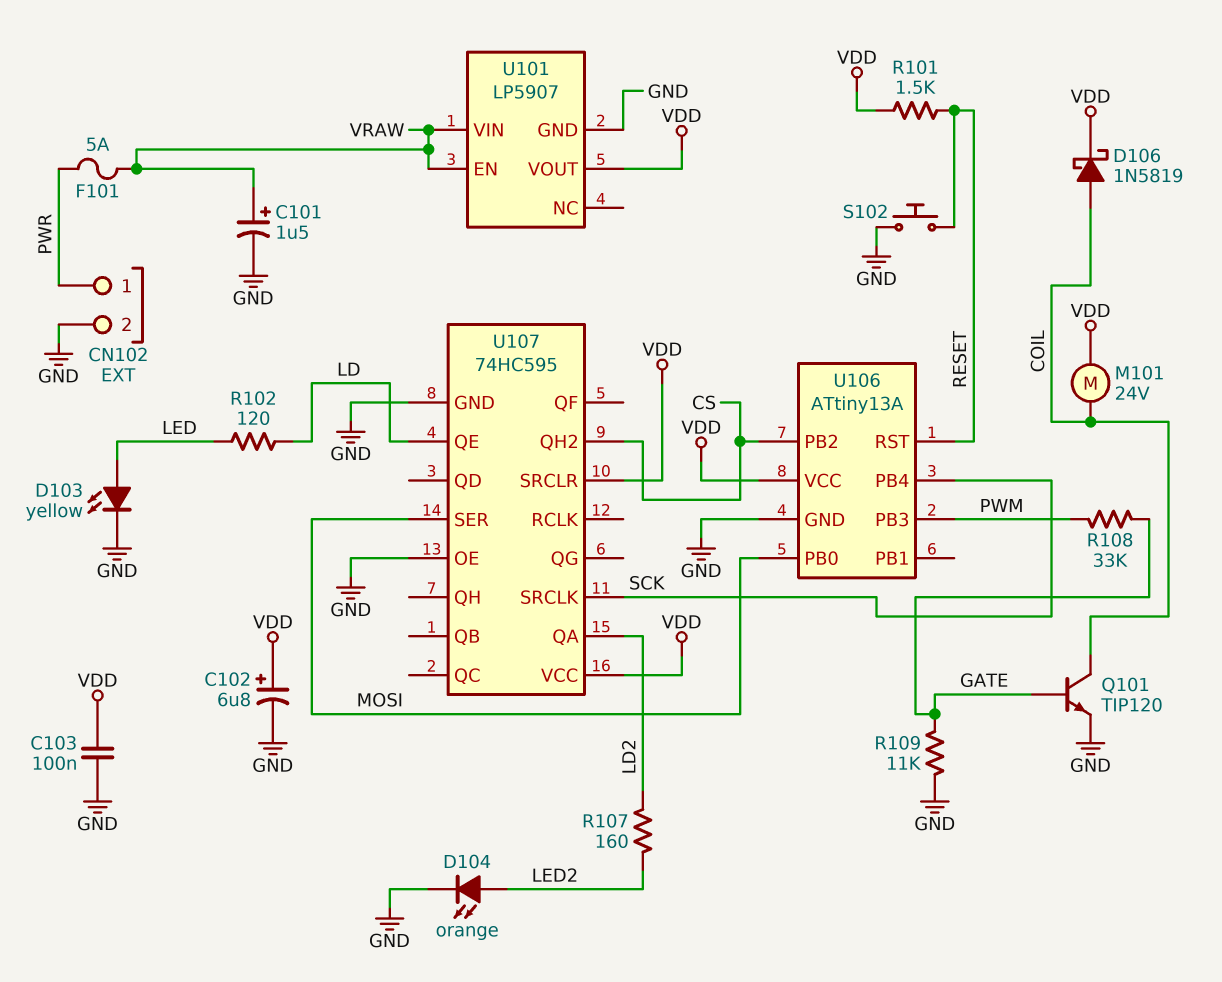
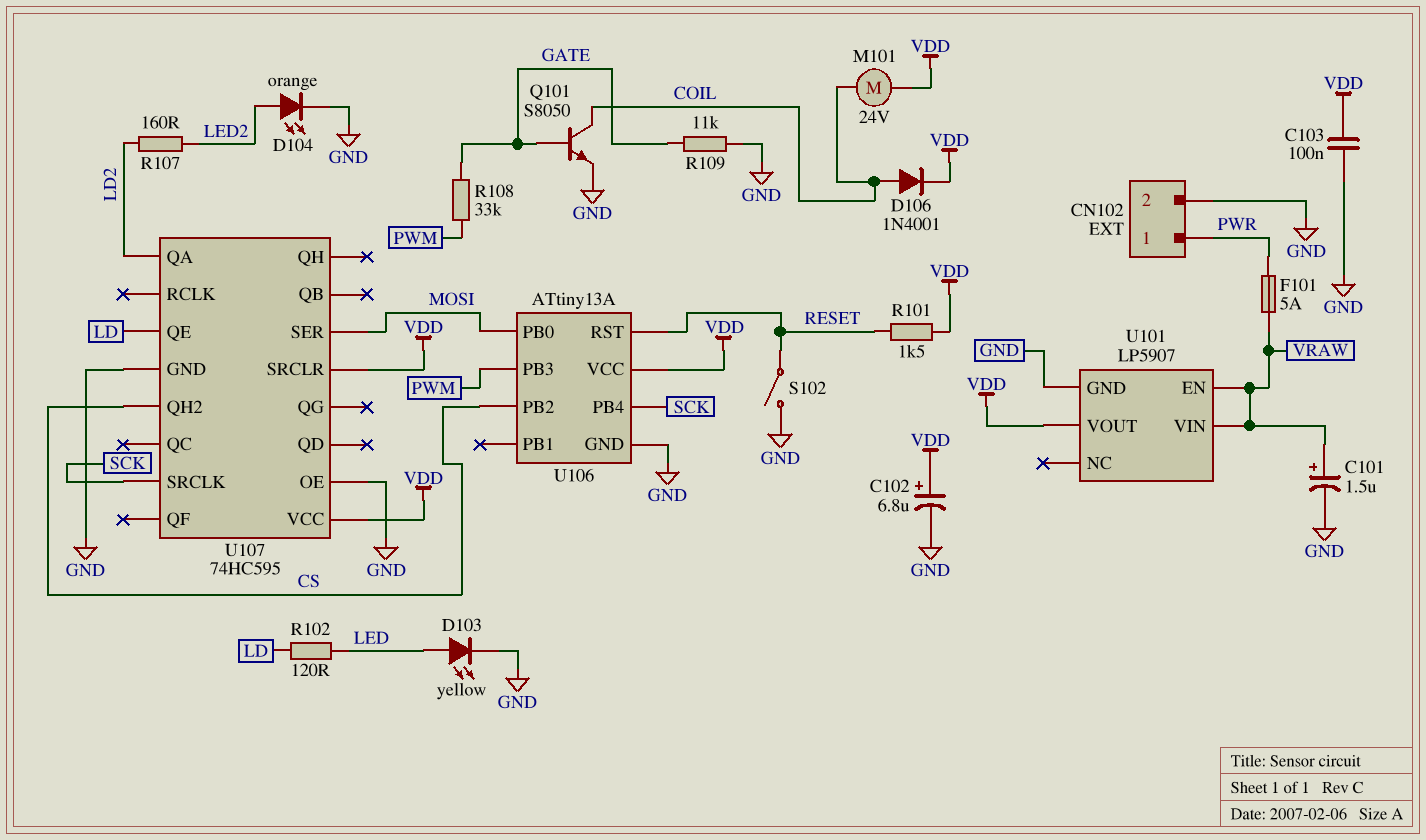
D106: schottky 1N5819 (A COIL, K VDD) -> diode 1N4001 (A COIL, K VDD)
Q101: NPN TIP120 (B GATE, C COIL, E GND) -> NPN S8050 (B GATE, C COIL, E GND)
S102: button (GND, RESET) -> switch (GND, RESET)

